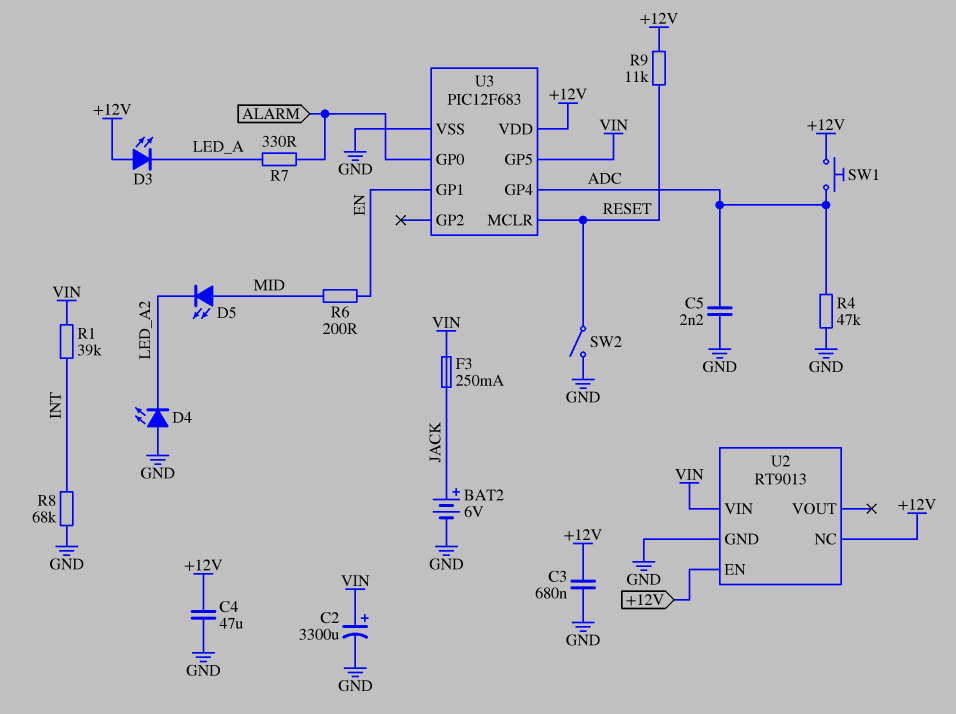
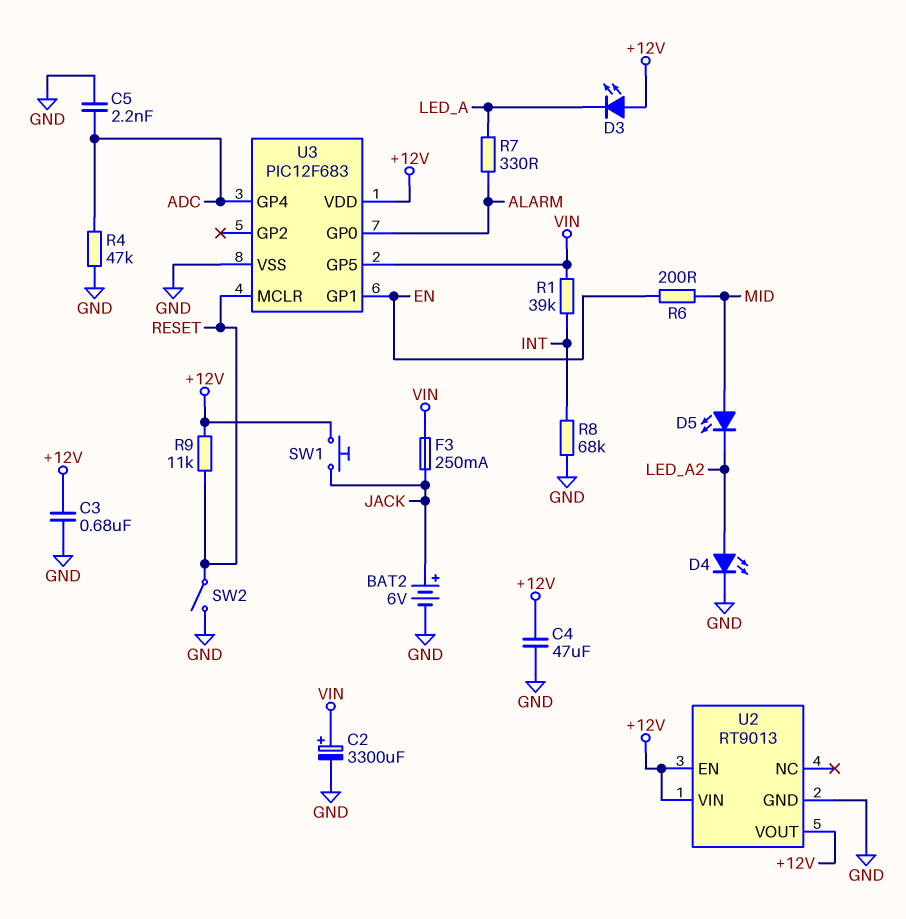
D4: LED (A GND, K LED_A2) -> LED (A LED_A2, K GND)
SW1: button (+12V, ADC) -> button (+12V, JACK)
U2 pin NC: +12V -> none
U2 pin VIN: VIN -> +12V
U2 pin VOUT: none -> +12V

